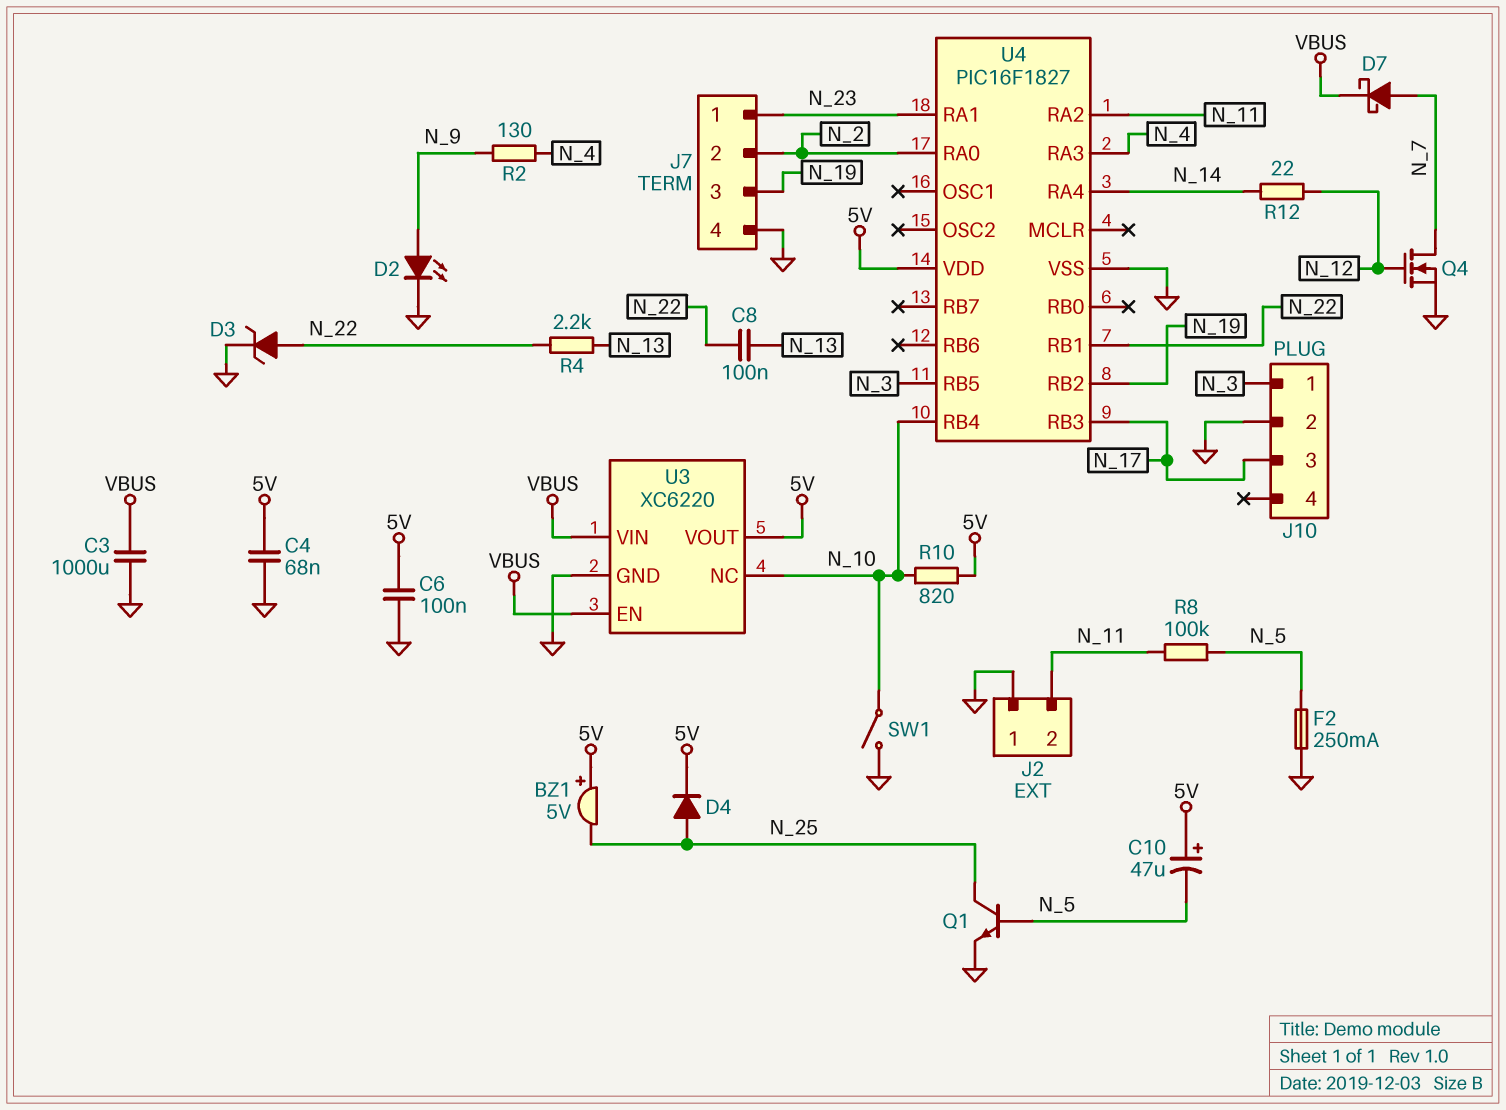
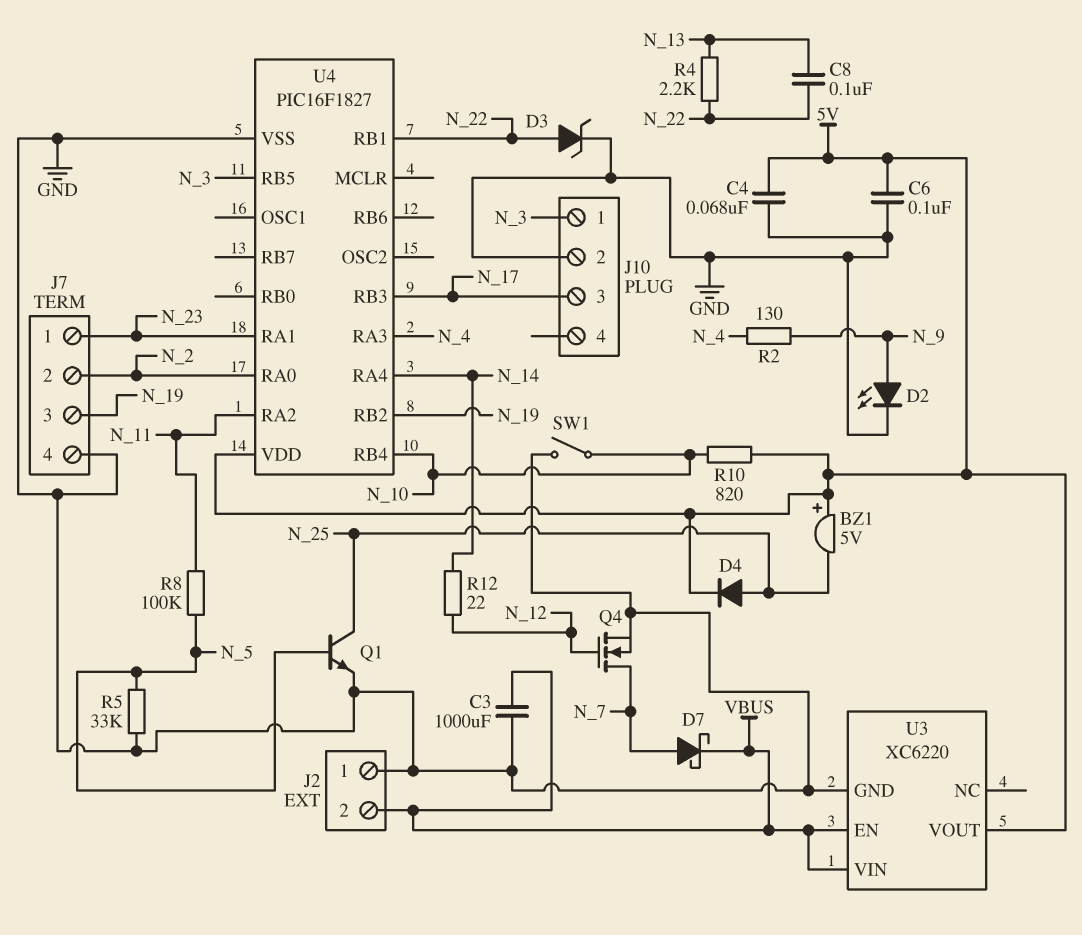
C10: 47uF (plus 5V, minus N_5) -> none
F2: 250mA (GND, N_5) -> none
J2 pin 2: N_11 -> VBUS
R5: none -> 33k (GND, N_5)
U3 pin NC: N_10 -> none

